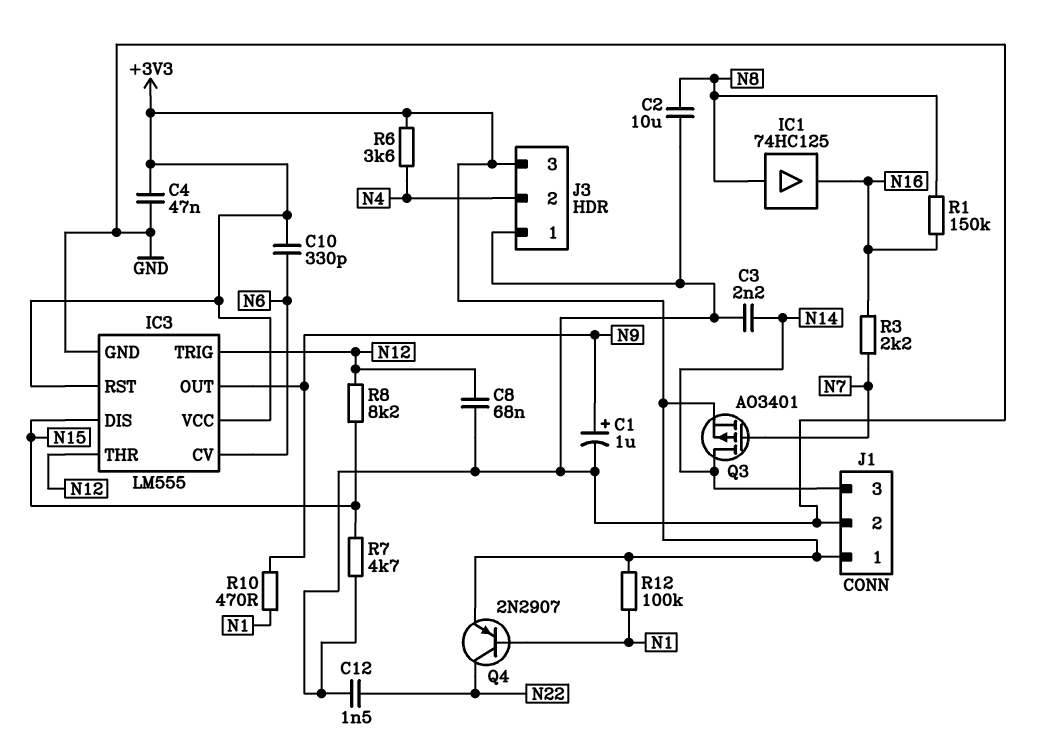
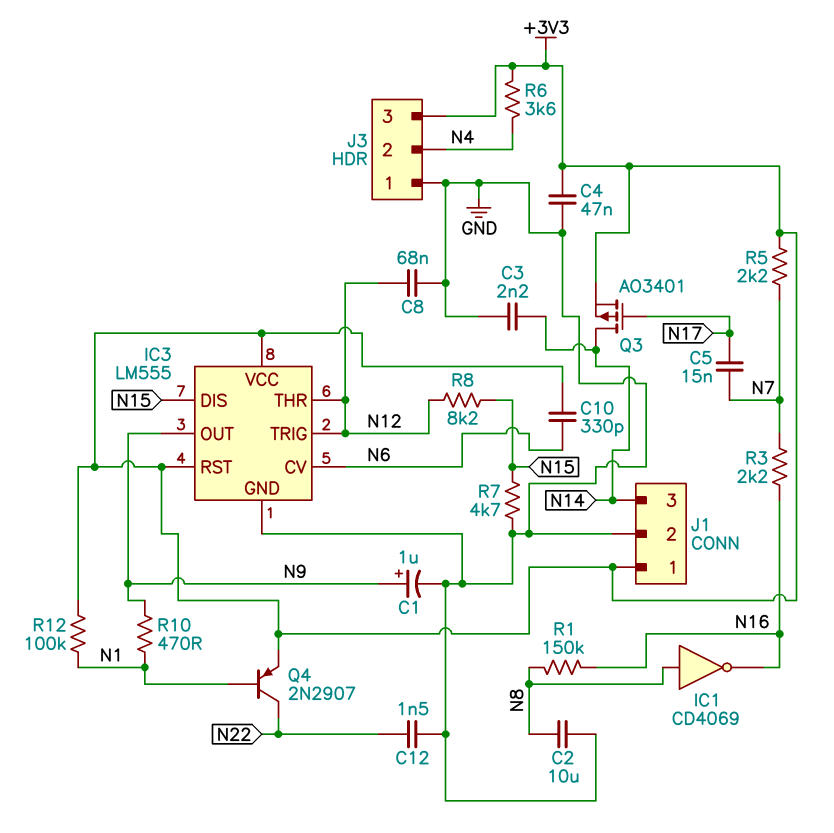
C5: none -> 15nF (N7, N17)
IC1: buffer 74HC125 (in N8, out N16) -> NOT CD4069 (in N8, out N16)
Q3: PMOS AO3401 (G N7, D N14, S +3V3) -> PMOS AO3401 (G N17, D N14, S +3V3)
R5: none -> 2.2k (+3V3, N7)

